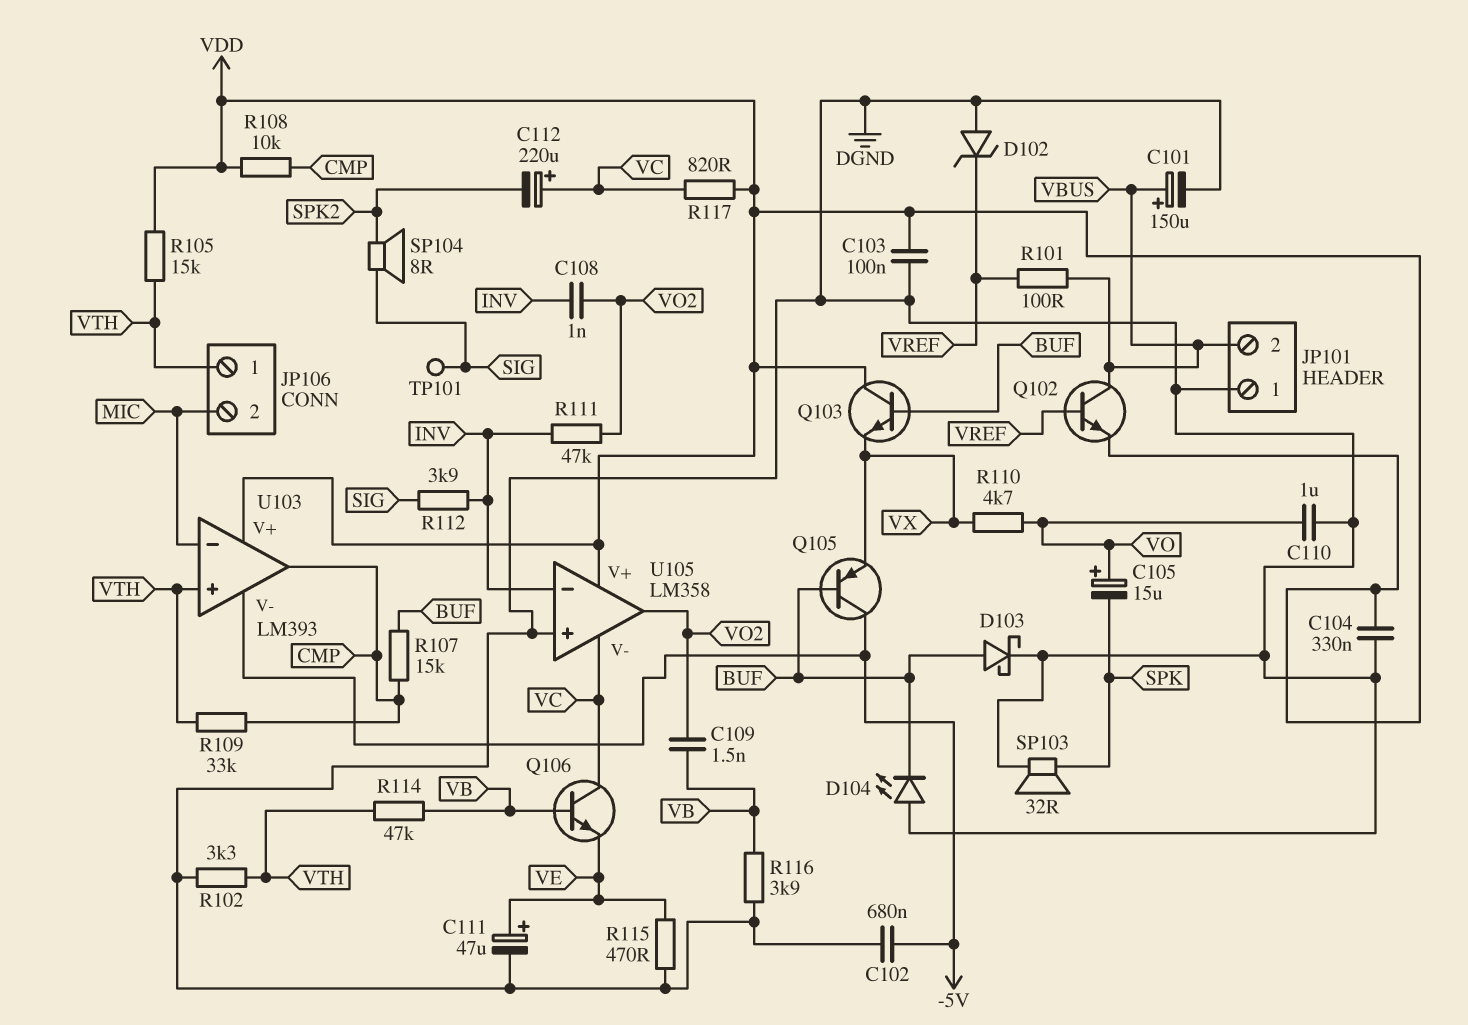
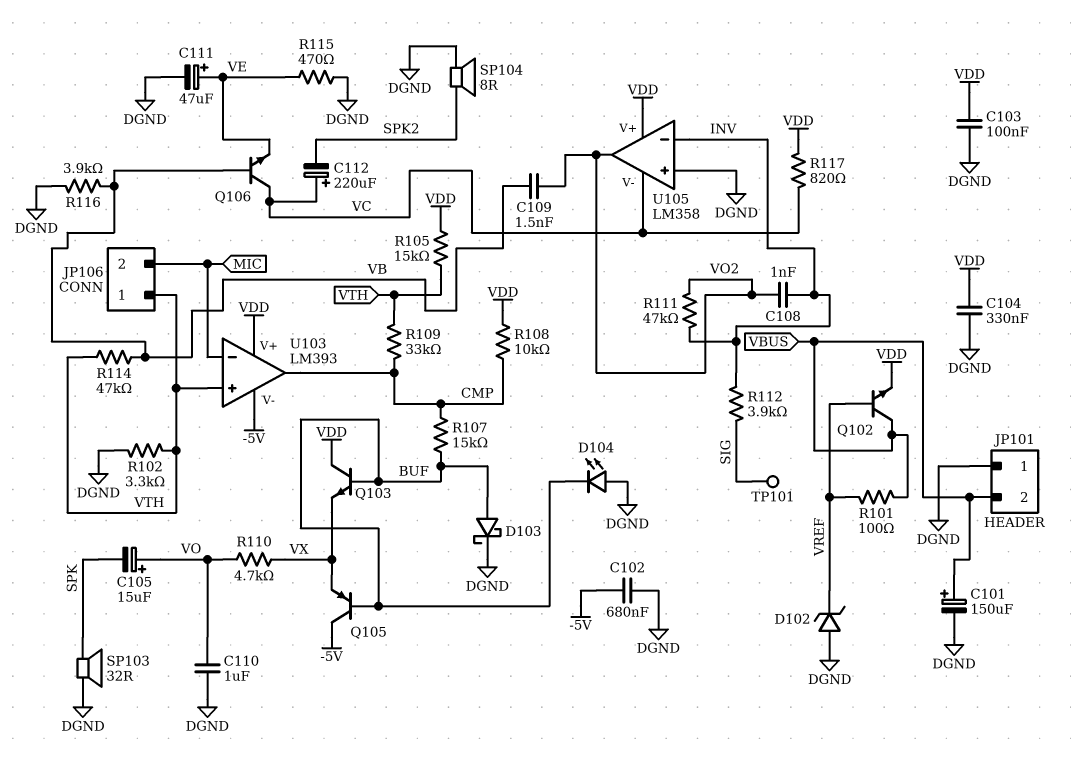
SP104: speaker 8R (SIG, SPK2) -> speaker 8R (DGND, SPK2)

